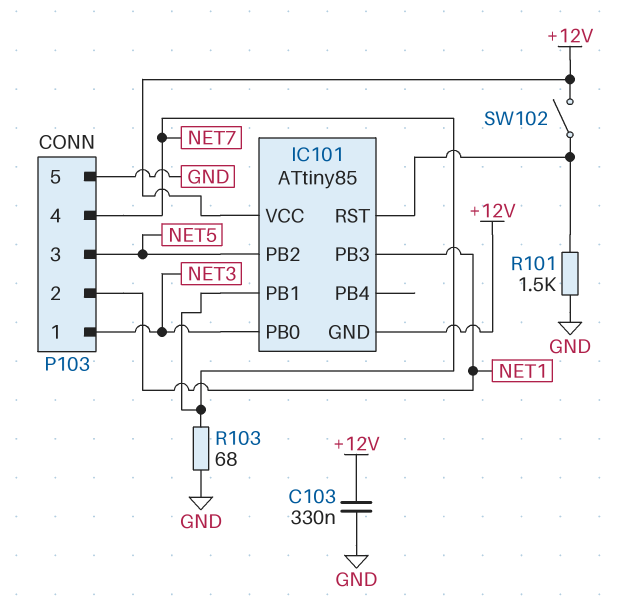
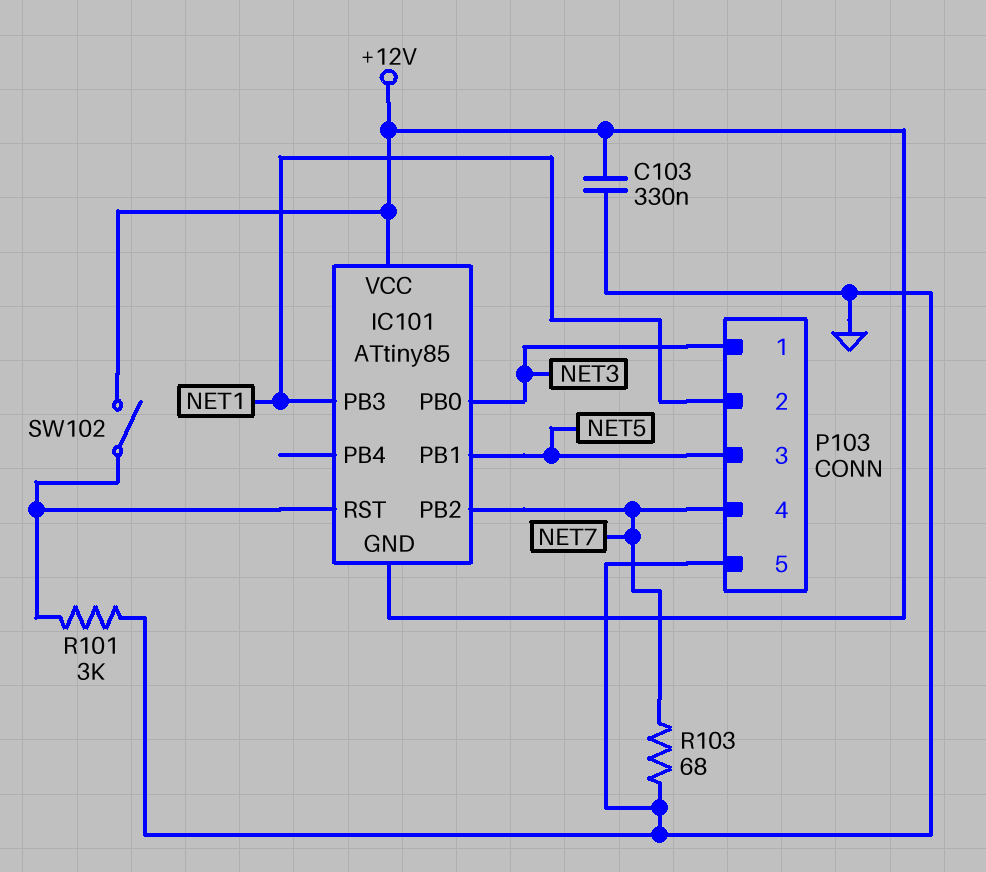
IC101 pin PB1: NET7 -> NET5
IC101 pin PB2: NET5 -> NET7
R101: 1.5k (GND, IC101/RST) -> 3k (GND, IC101/RST)

